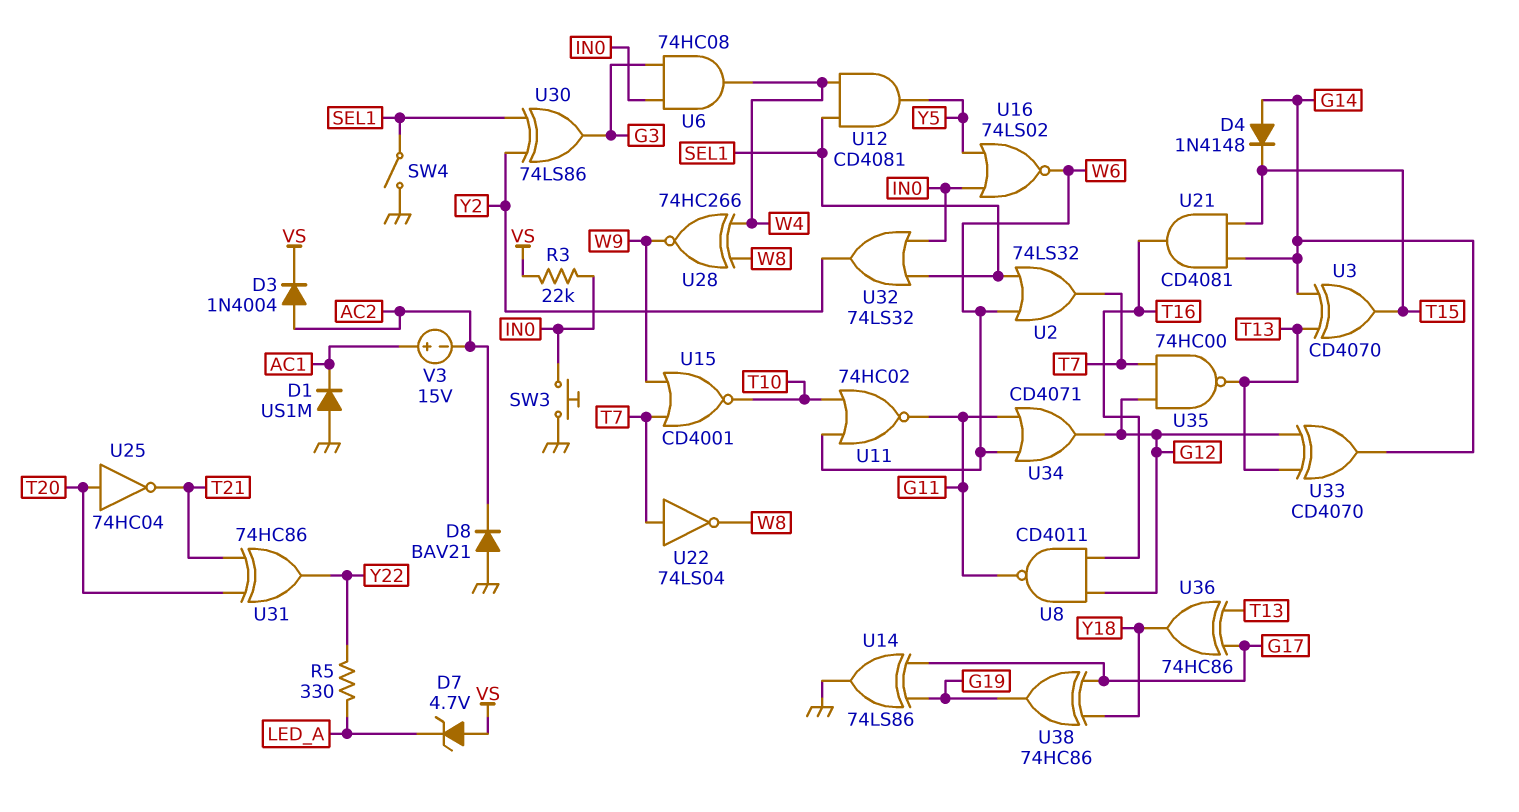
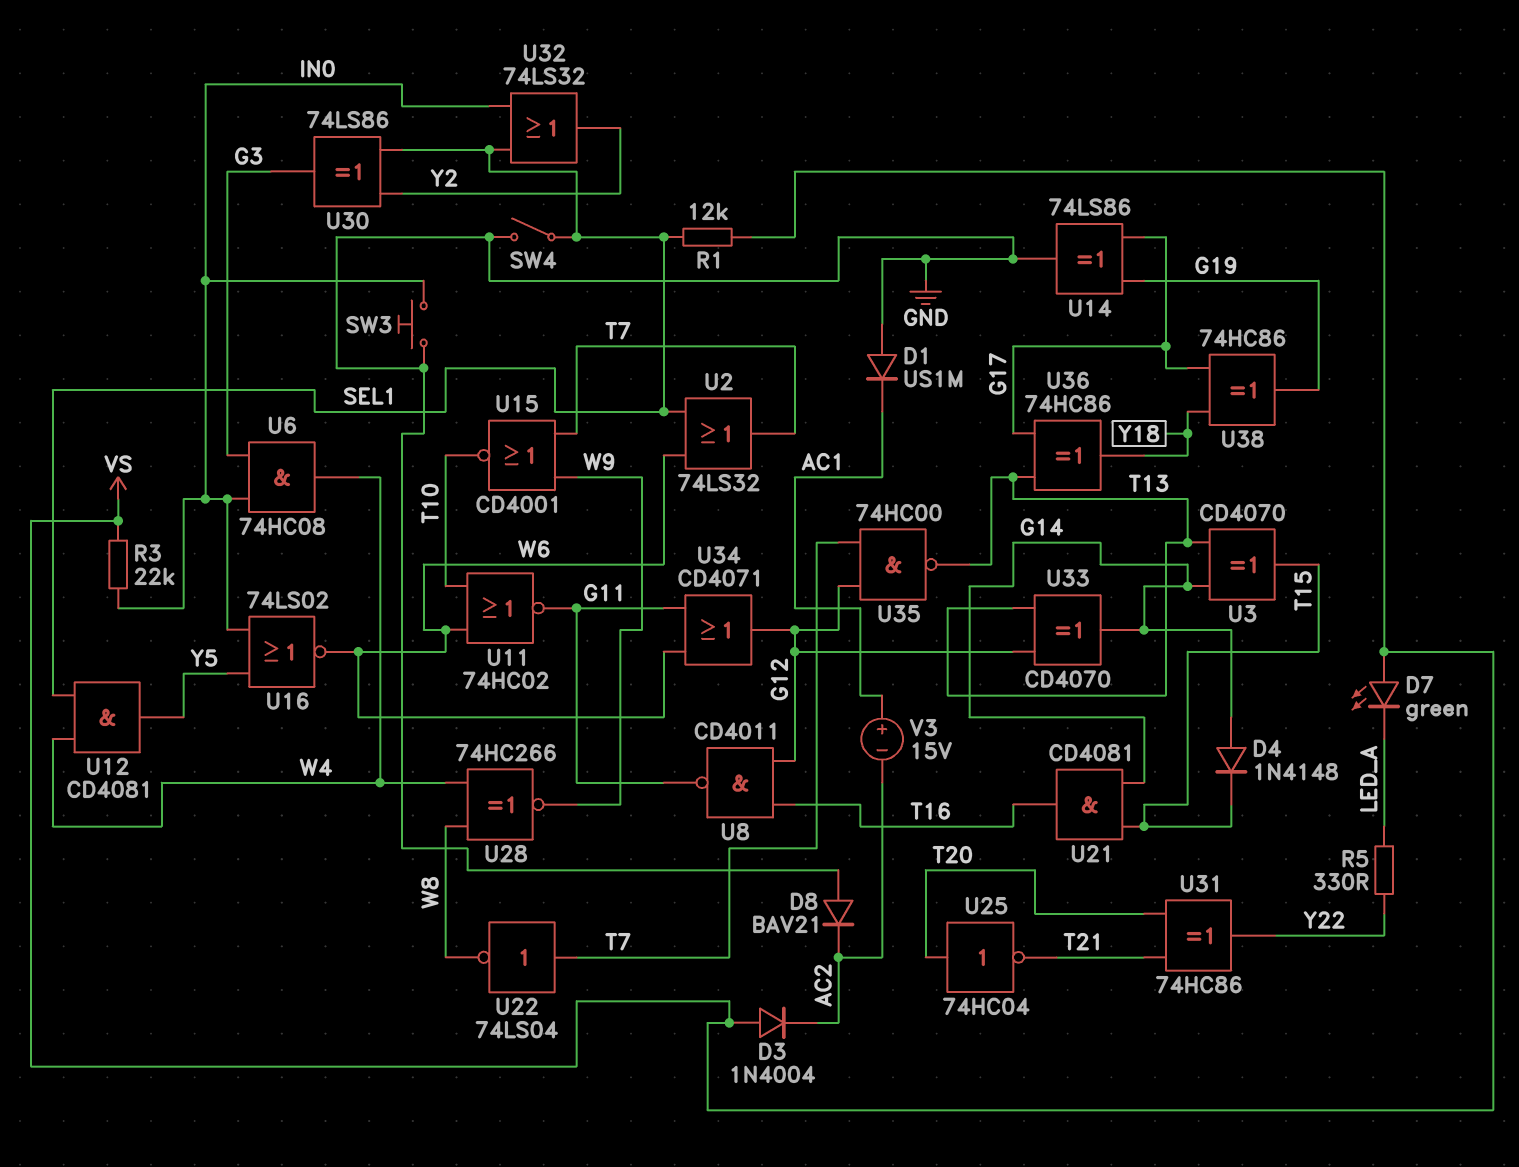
D3: diode 1N4004 (A AC2, K VS) -> diode 1N4004 (A VS, K AC2)
D7: zener 4.7V (A VS, K LED_A) -> LED green (A VS, K LED_A)
R1: none -> 12k (SEL1, VS)

